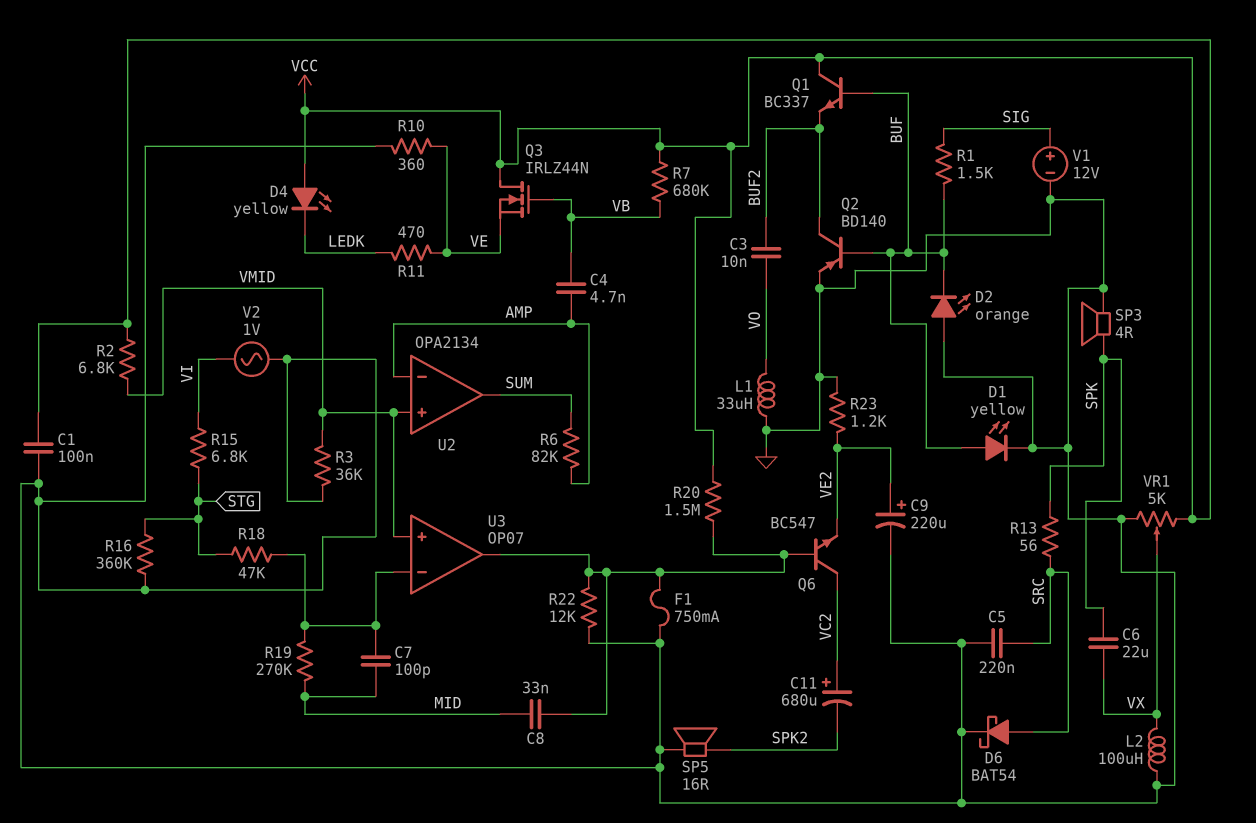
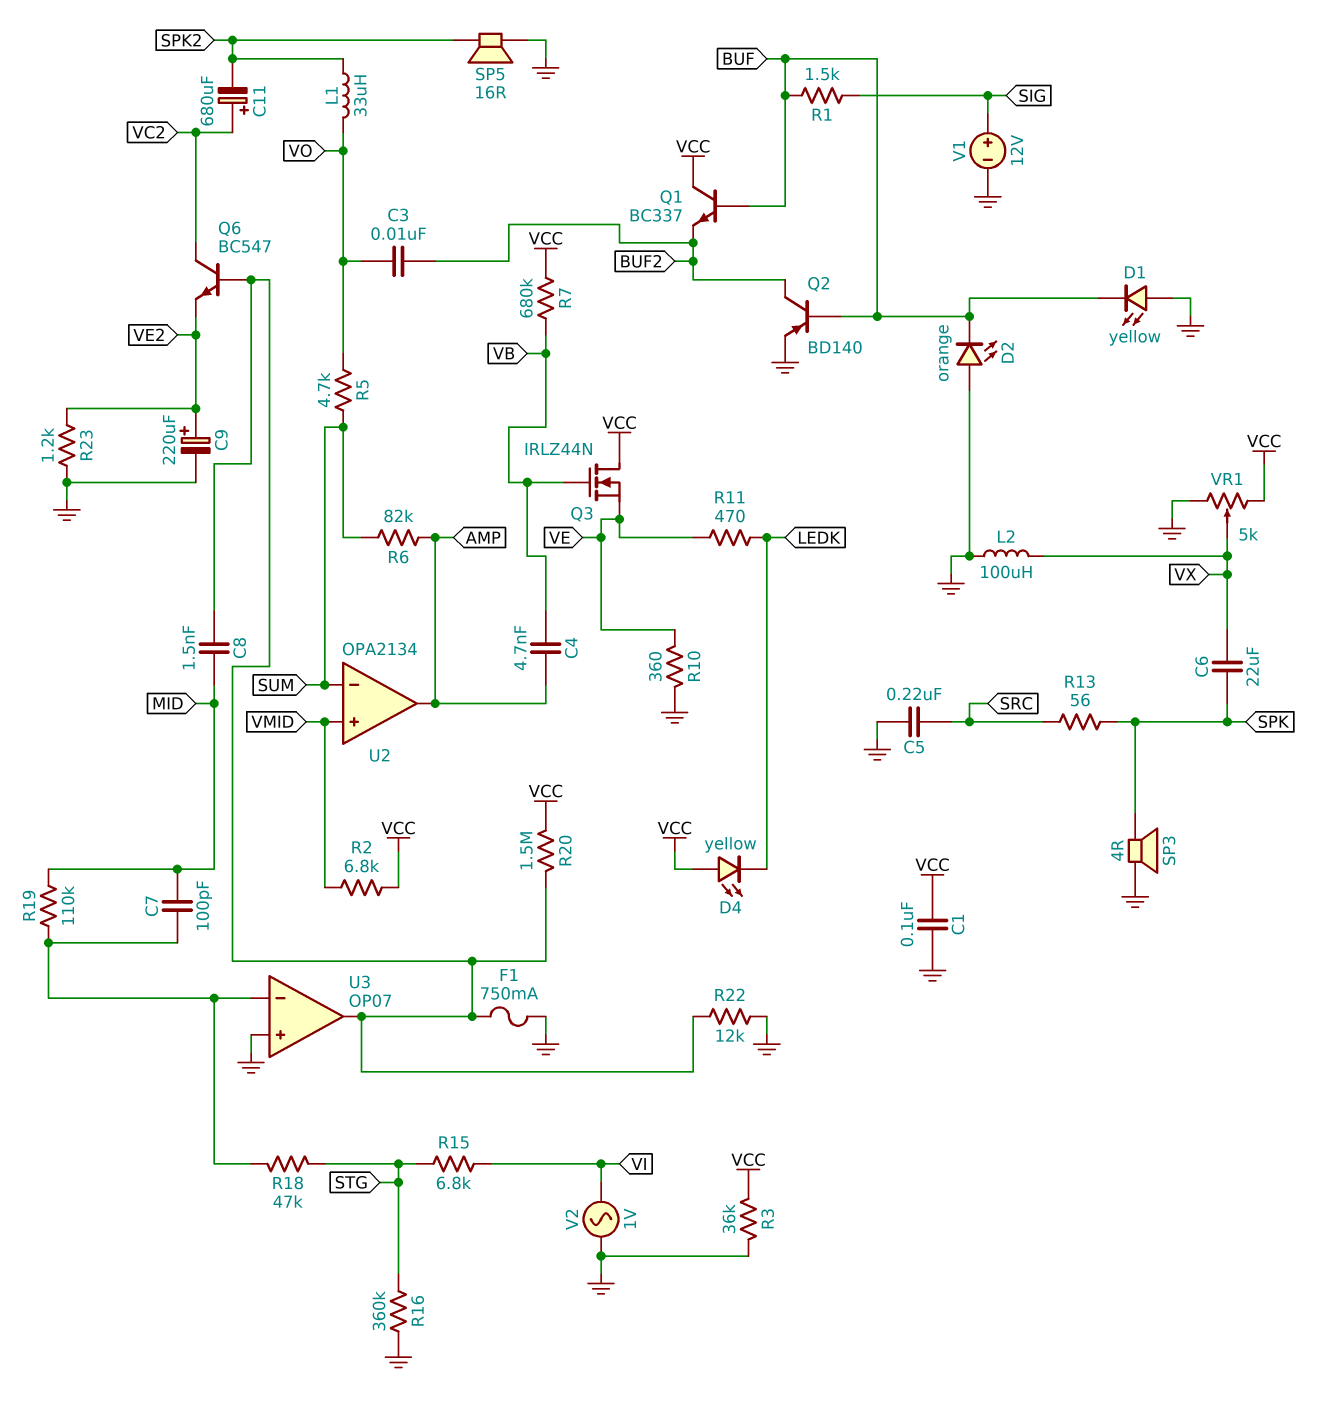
C8: 33nF (MID, U3/out) -> 1.5nF (MID, U3/out)
D1: LED yellow (A BUF, K GND) -> LED yellow (A GND, K BUF)
D6: schottky BAT54 (A SRC, K GND) -> none
L1: 33uH (GND, VO) -> 33uH (SPK2, VO)
R3: 36k (GND, VMID) -> 36k (GND, VCC)
R5: none -> 4.7k (SUM, VO)
R19: 270k (MID, U3/in-) -> 110k (MID, U3/in-)
U2 pin in-: AMP -> SUM
U2 pin out: SUM -> AMP
U3 pin in+: VMID -> GND

